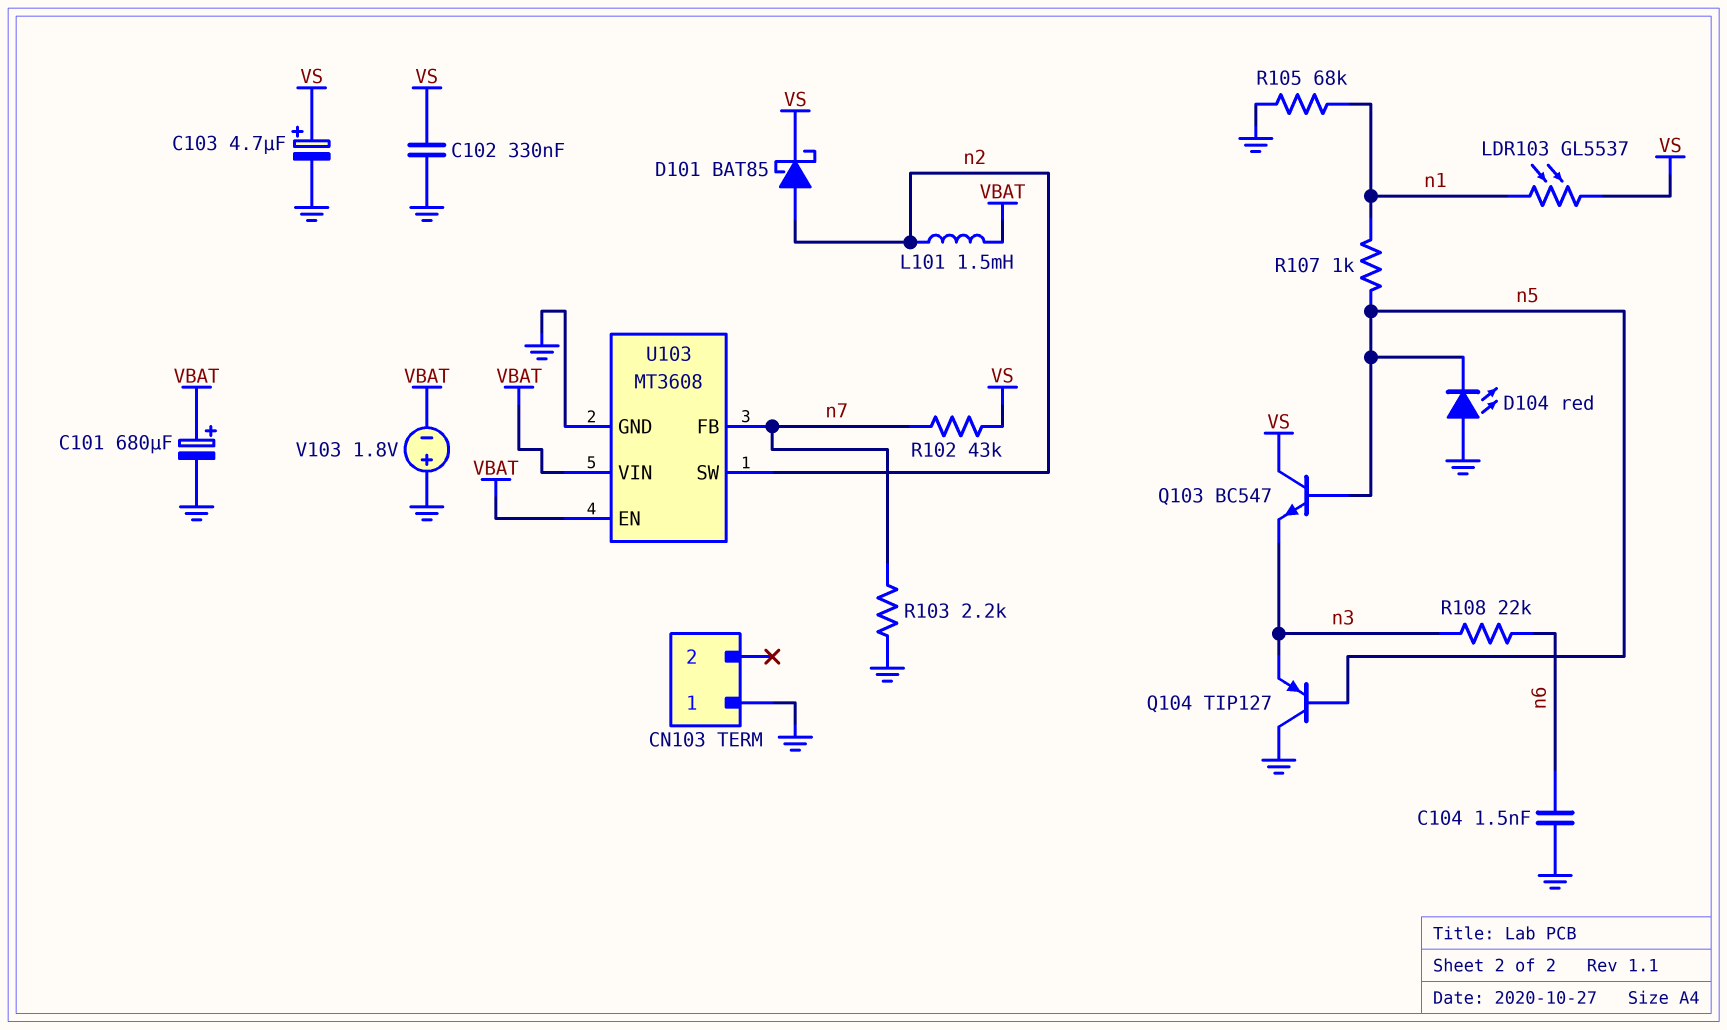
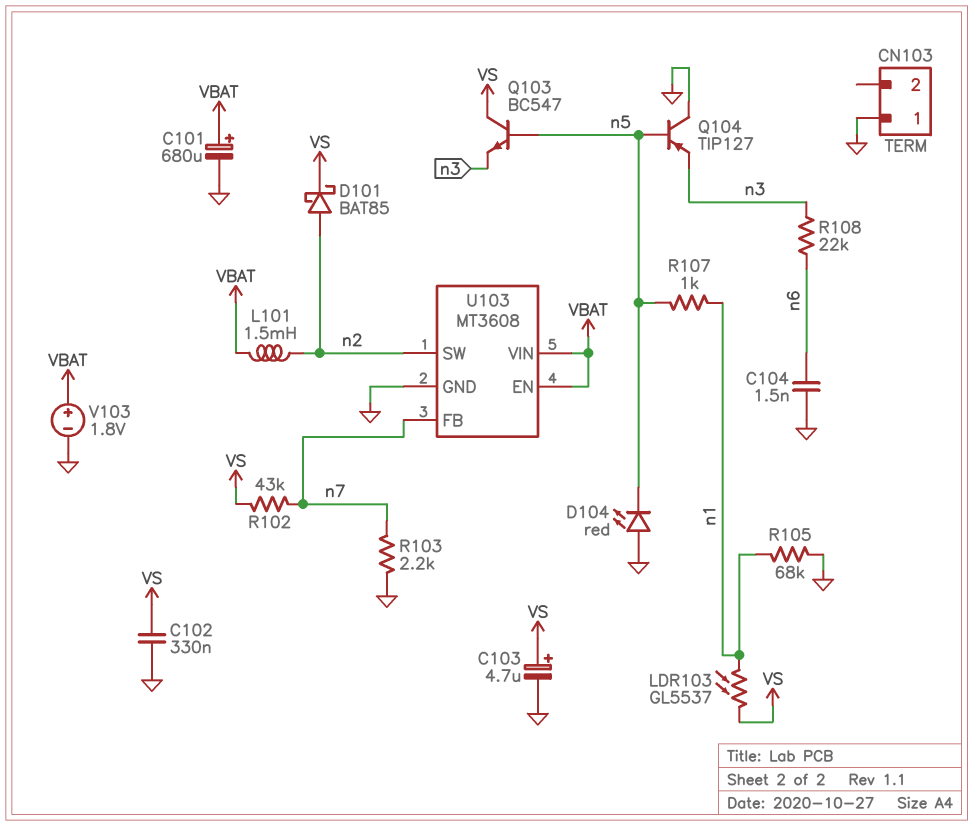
V103: 1.8V (plus GND, minus VBAT) -> 1.8V (plus VBAT, minus GND)

